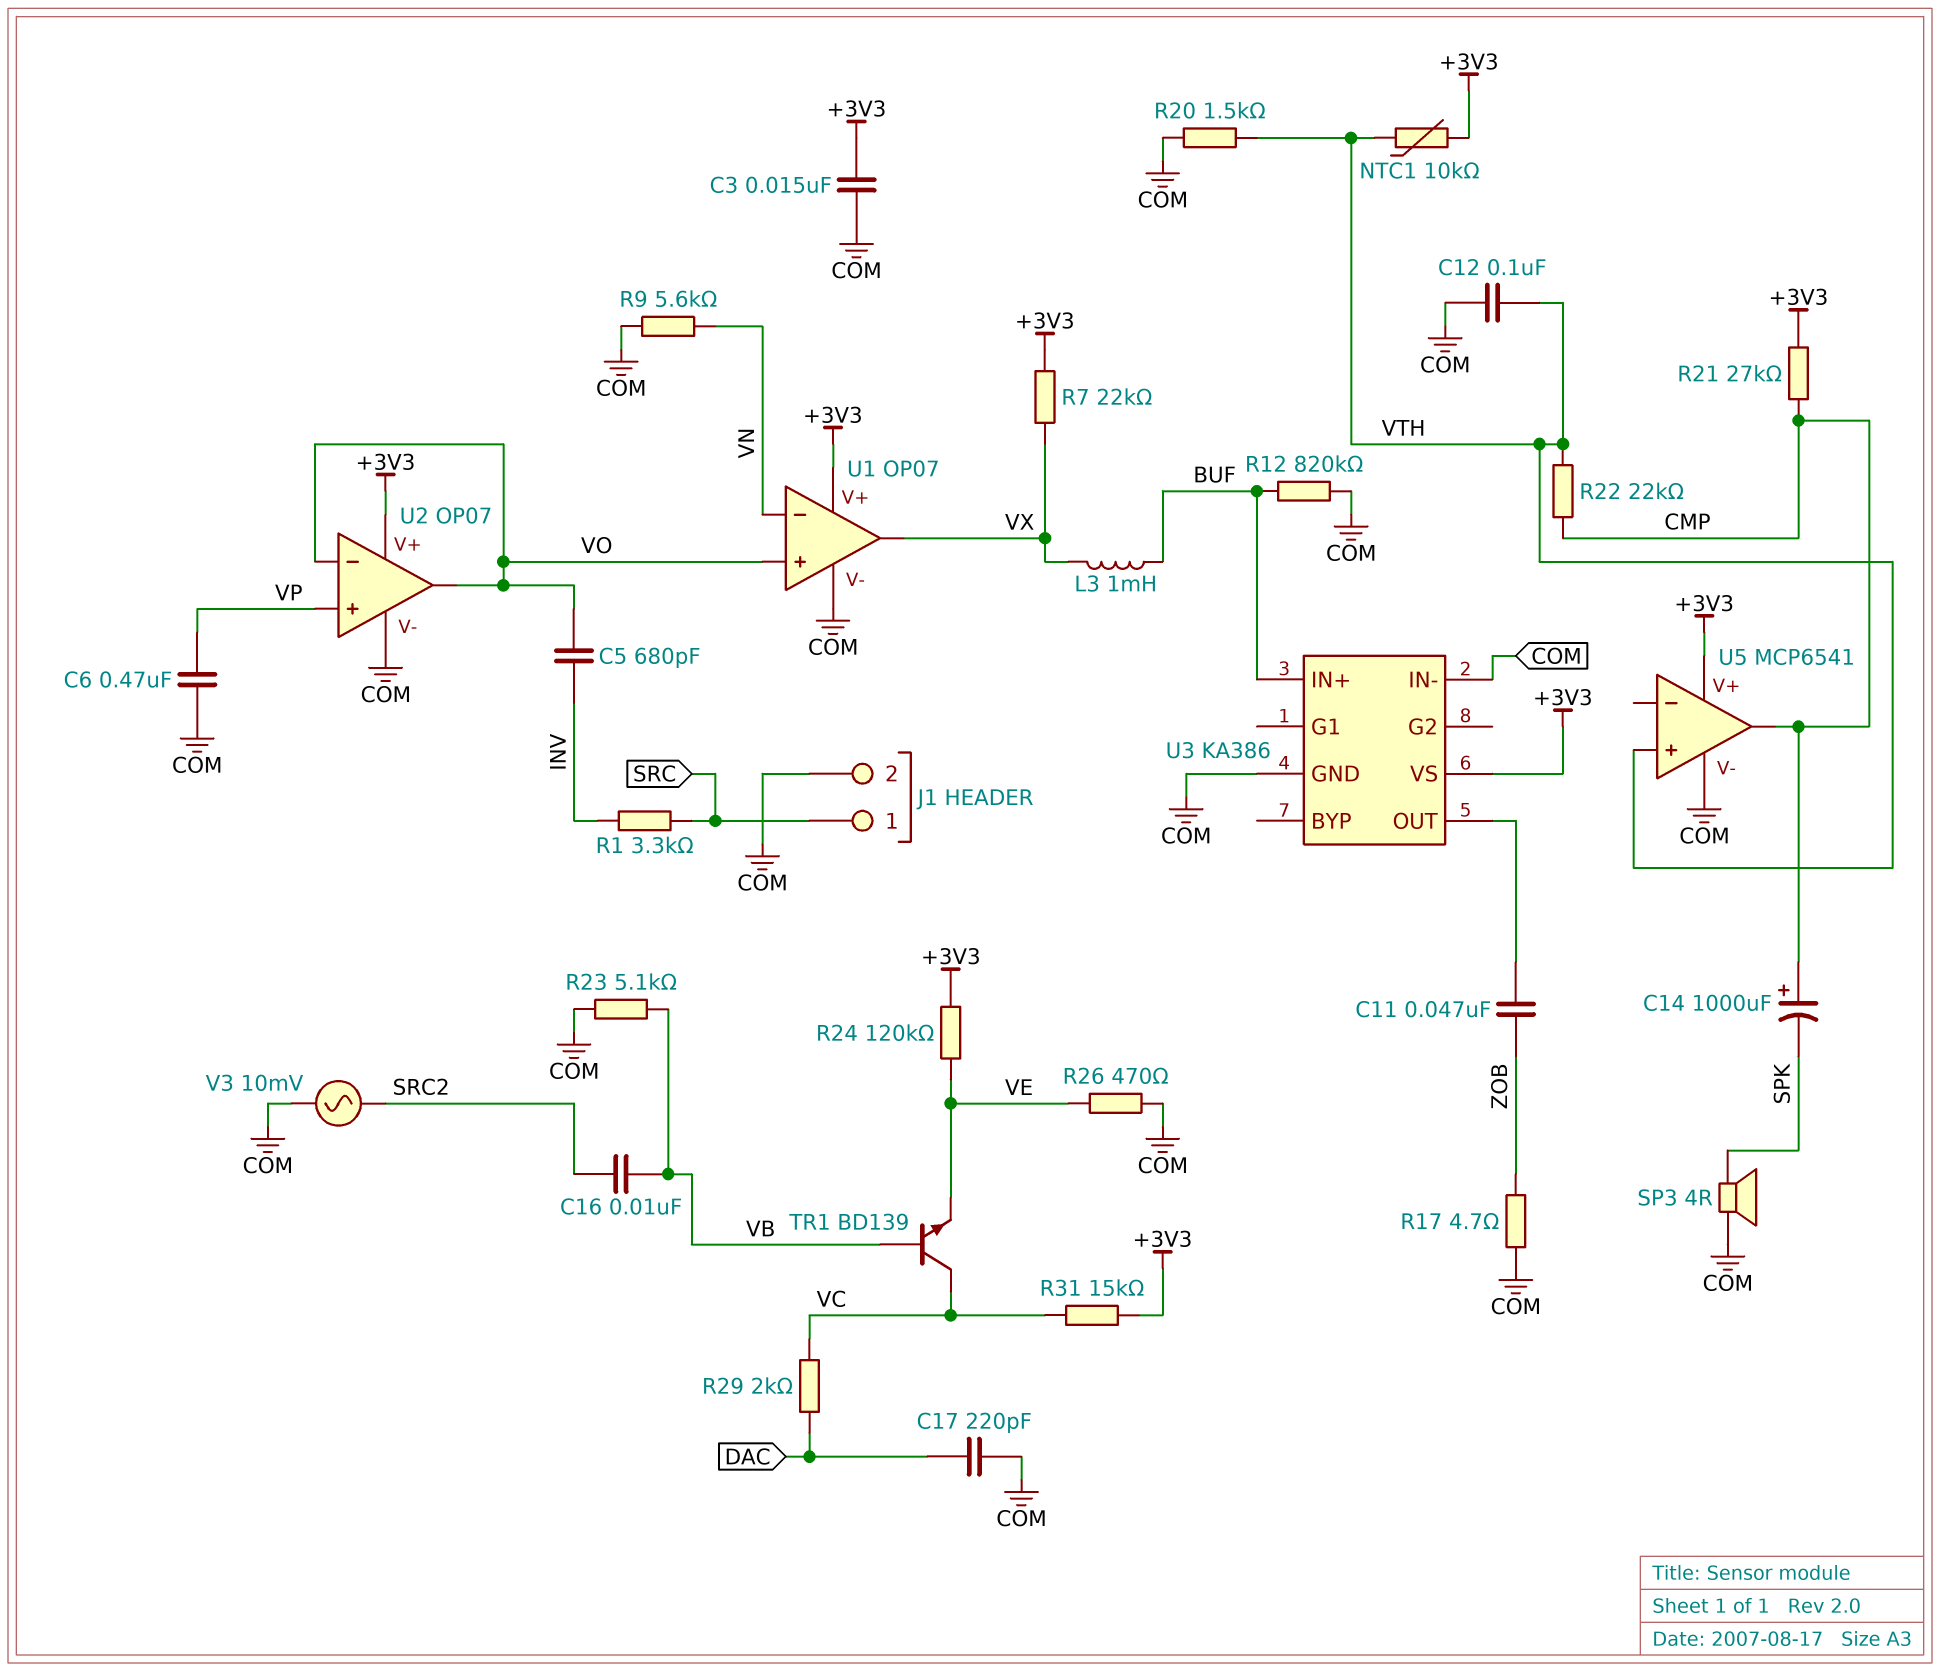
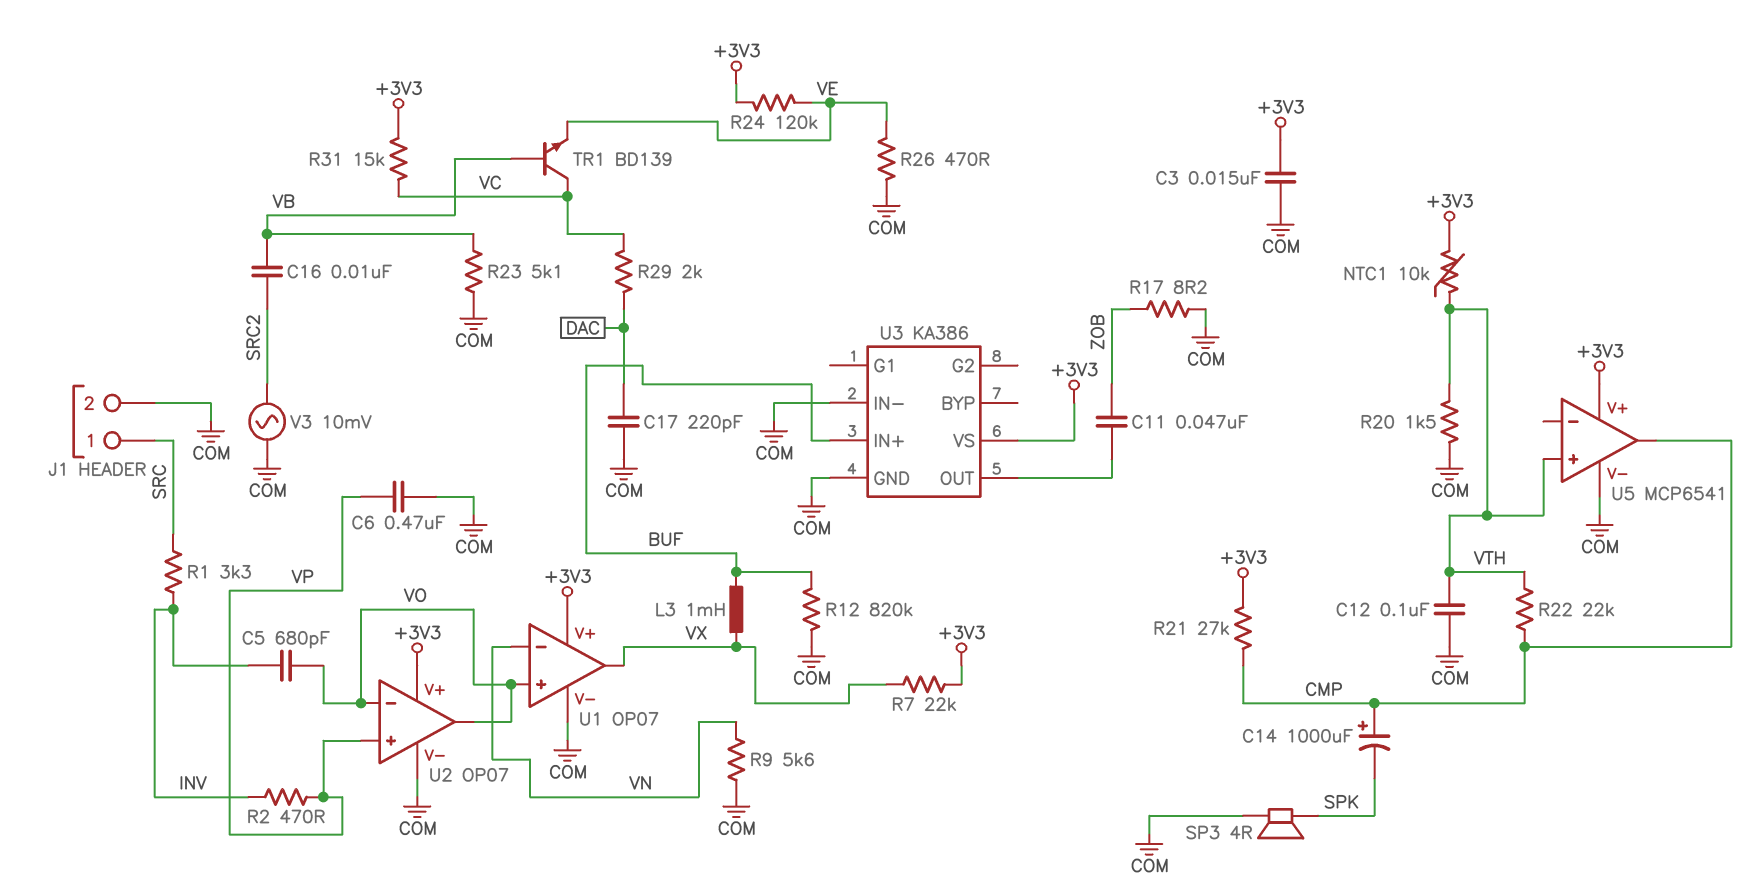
R2: none -> 470 (INV, VP)
R17: 4.7 (COM, ZOB) -> 8.2 (COM, ZOB)

